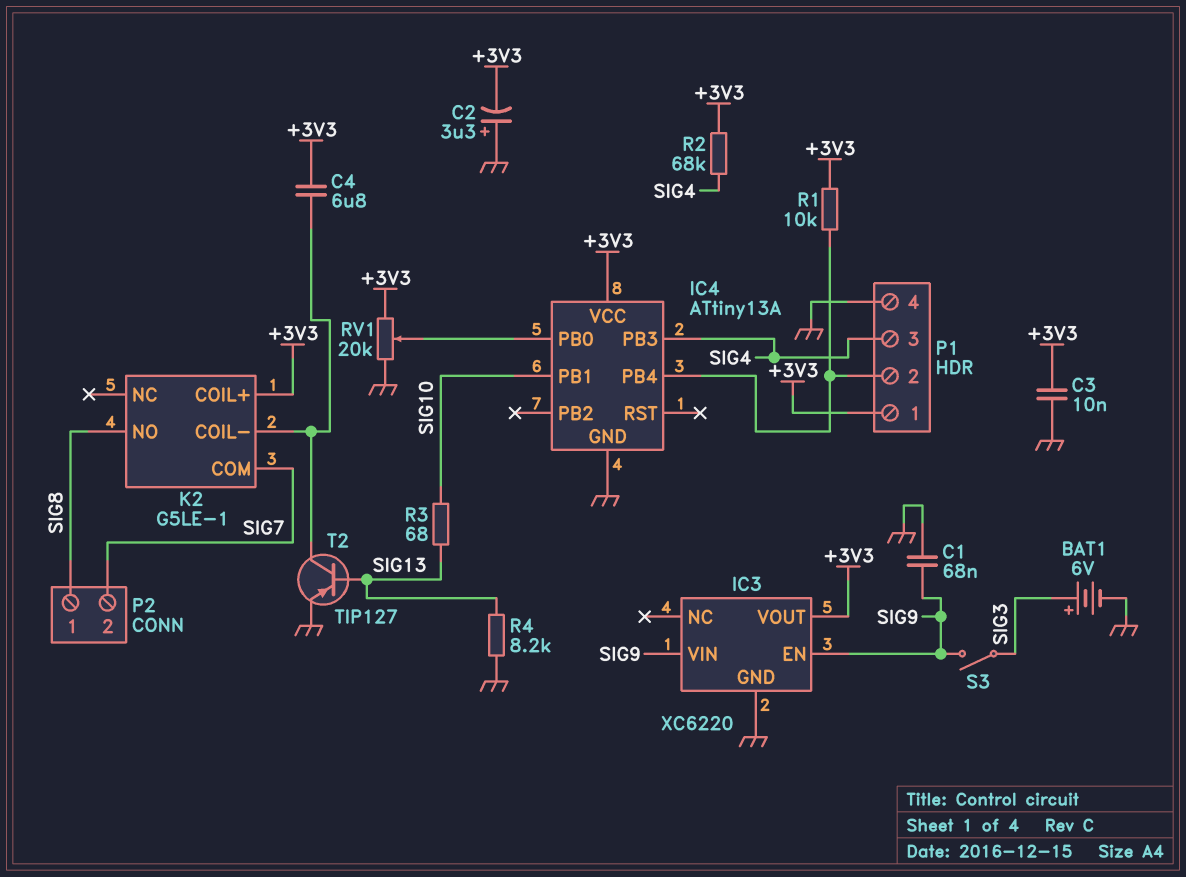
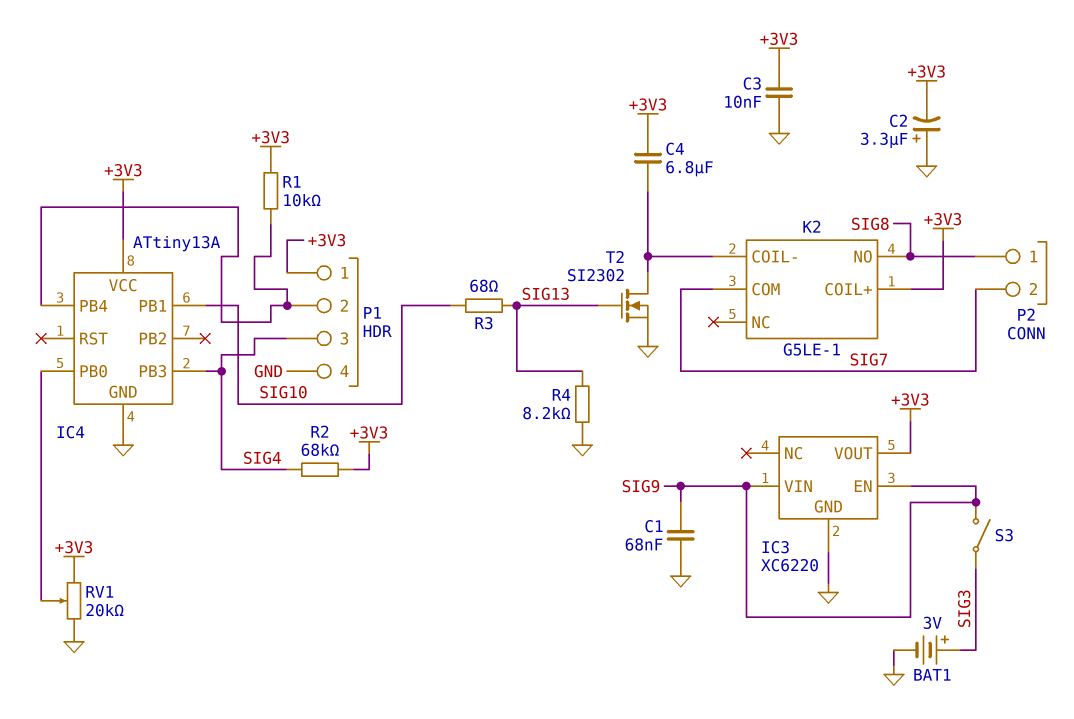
BAT1: 6V (plus SIG3, minus GND) -> 3V (plus SIG3, minus GND)
T2: PNP TIP127 (B SIG13, C K2/COIL-, E GND) -> NMOS SI2302 (G SIG13, D K2/COIL-, S GND)

